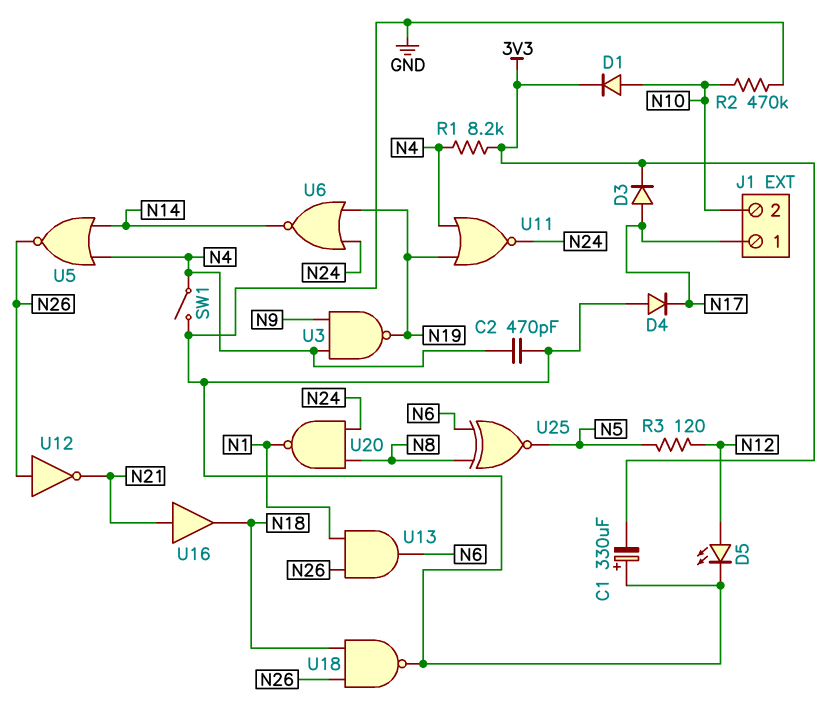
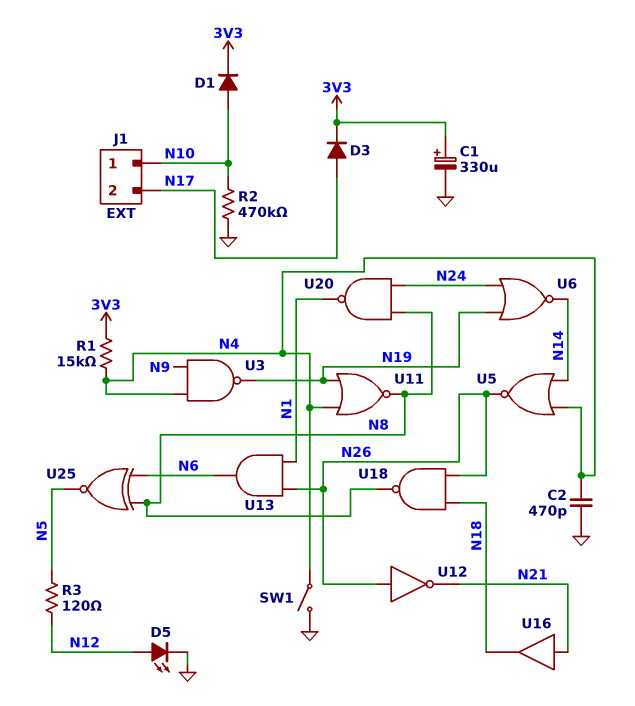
C1: 330uF (plus GND, minus 3V3) -> 330uF (plus 3V3, minus GND)
D4: diode (A GND, K N17) -> none
J1 pin 1: N17 -> N10
J1 pin 2: N10 -> N17
R1: 8.2k (3V3, N4) -> 15k (3V3, N4)
U11: NOR (in N4, in N19, out N24) -> NOR (in N4, in N19, out N8)
U18: NAND (in N18, in N26, out GND) -> NAND (in N18, in N26, out N8)

